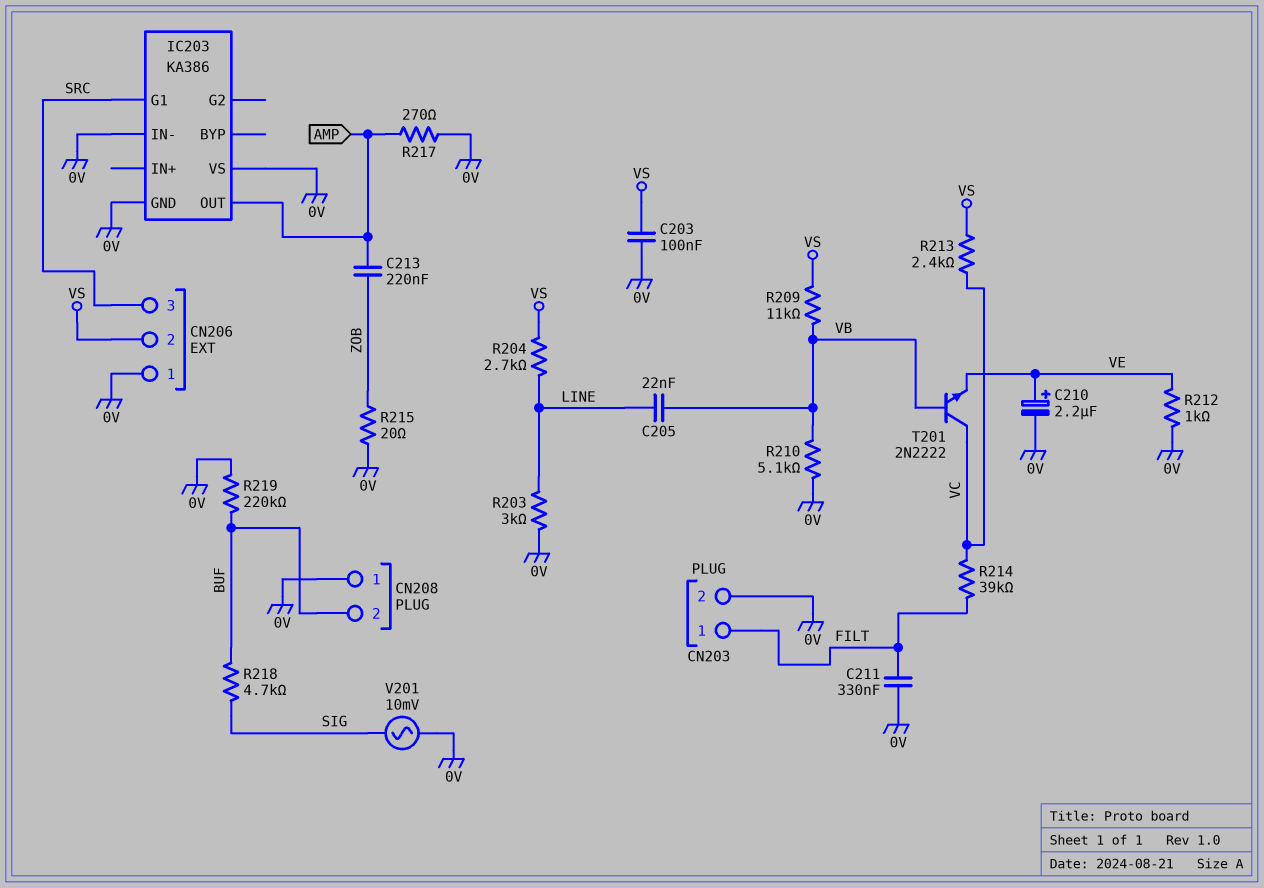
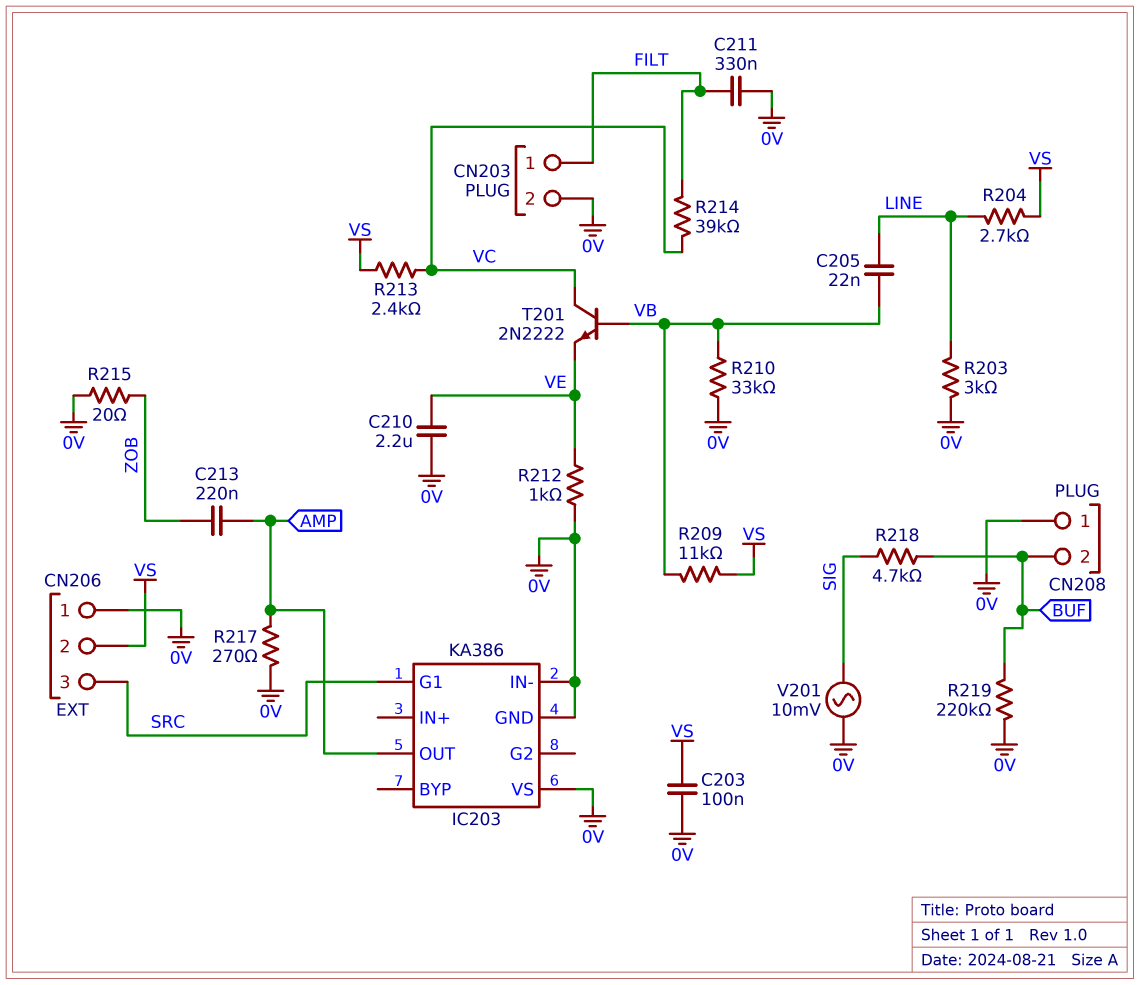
C210: 2.2uF (plus VE, minus 0V) -> 2.2uF (0V, VE)
R210: 5.1k (0V, VB) -> 33k (0V, VB)

